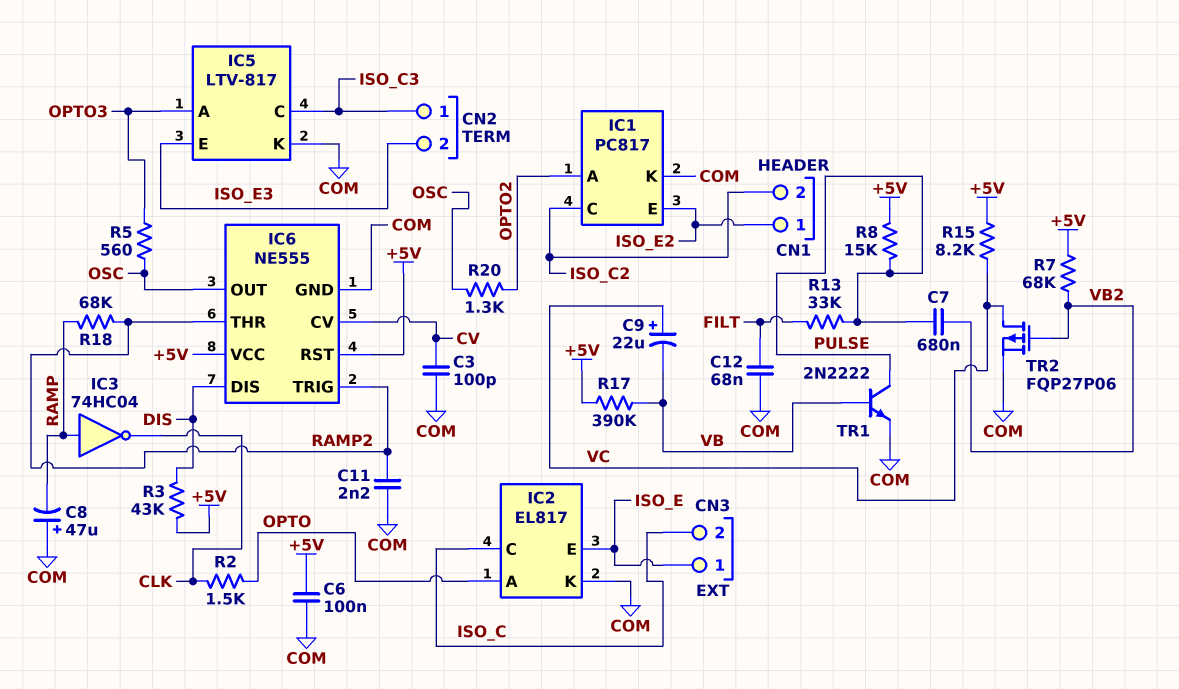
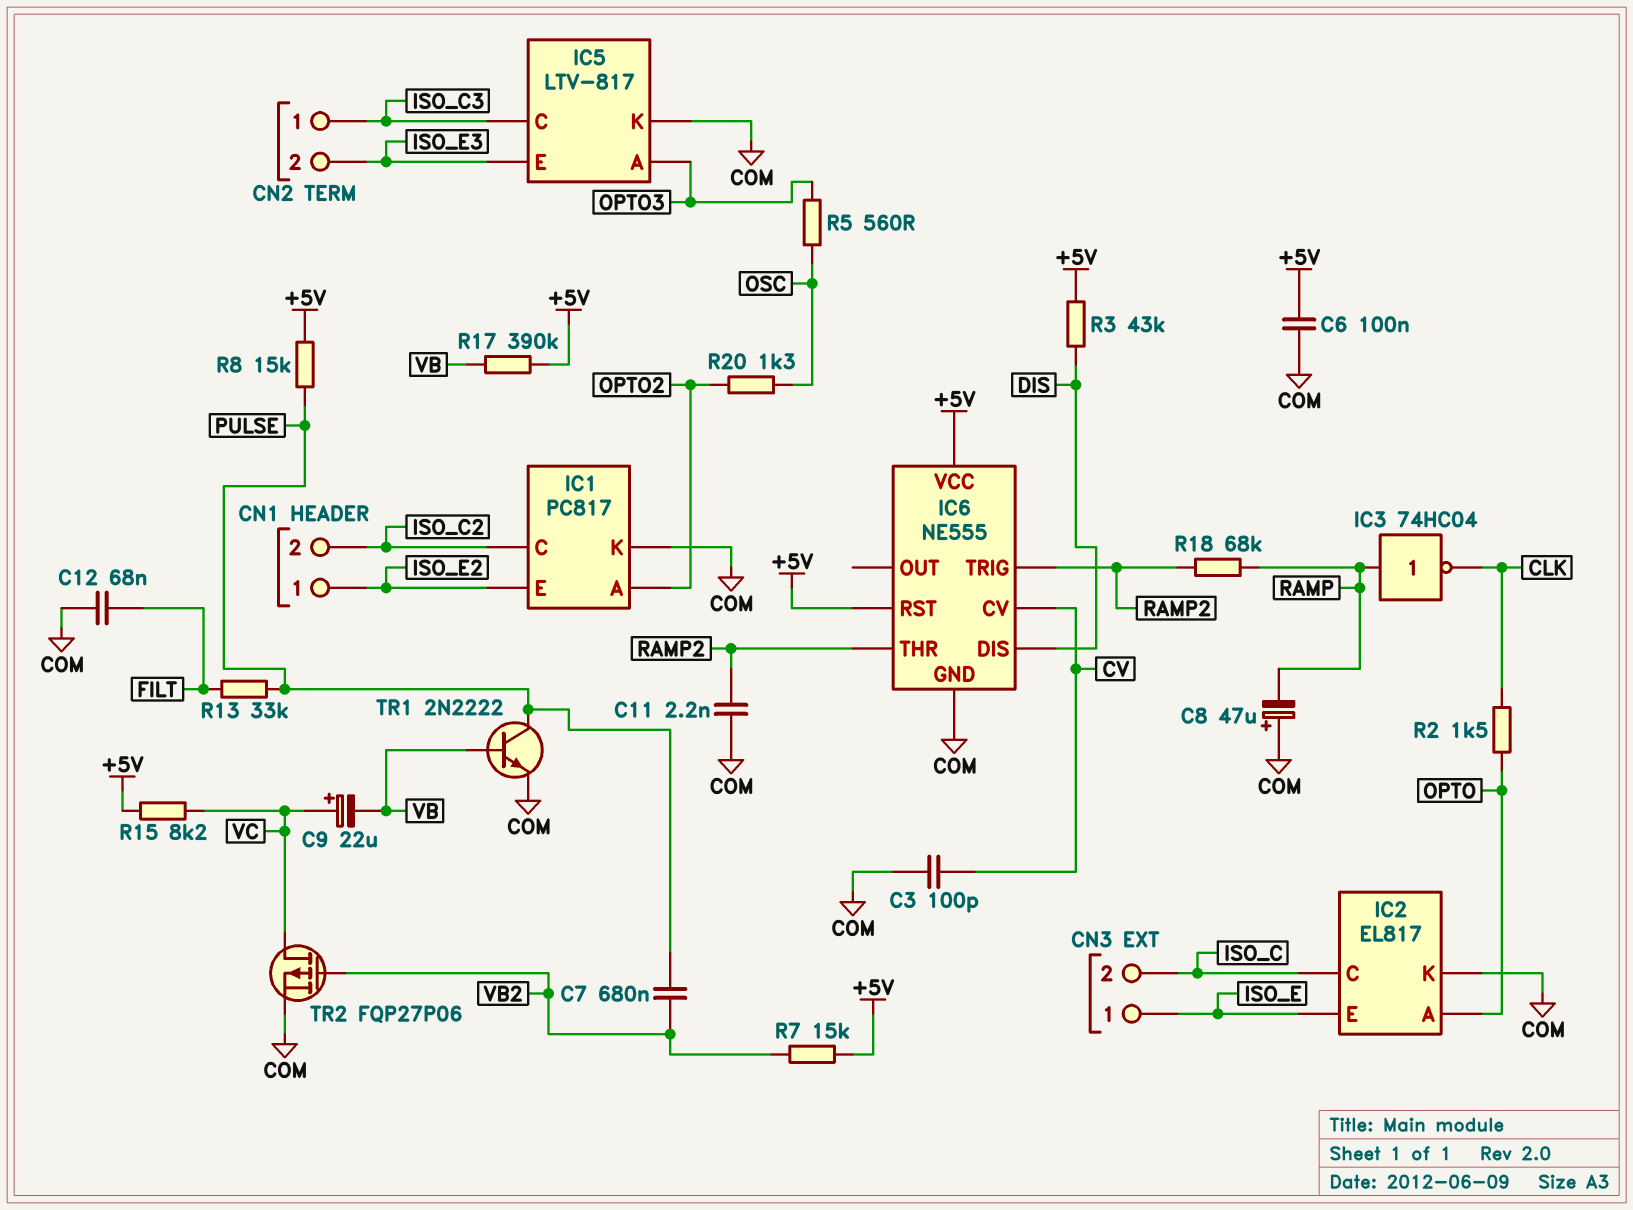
IC6 pin OUT: OSC -> none
R7: 68k (+5V, VB2) -> 15k (+5V, VB2)

